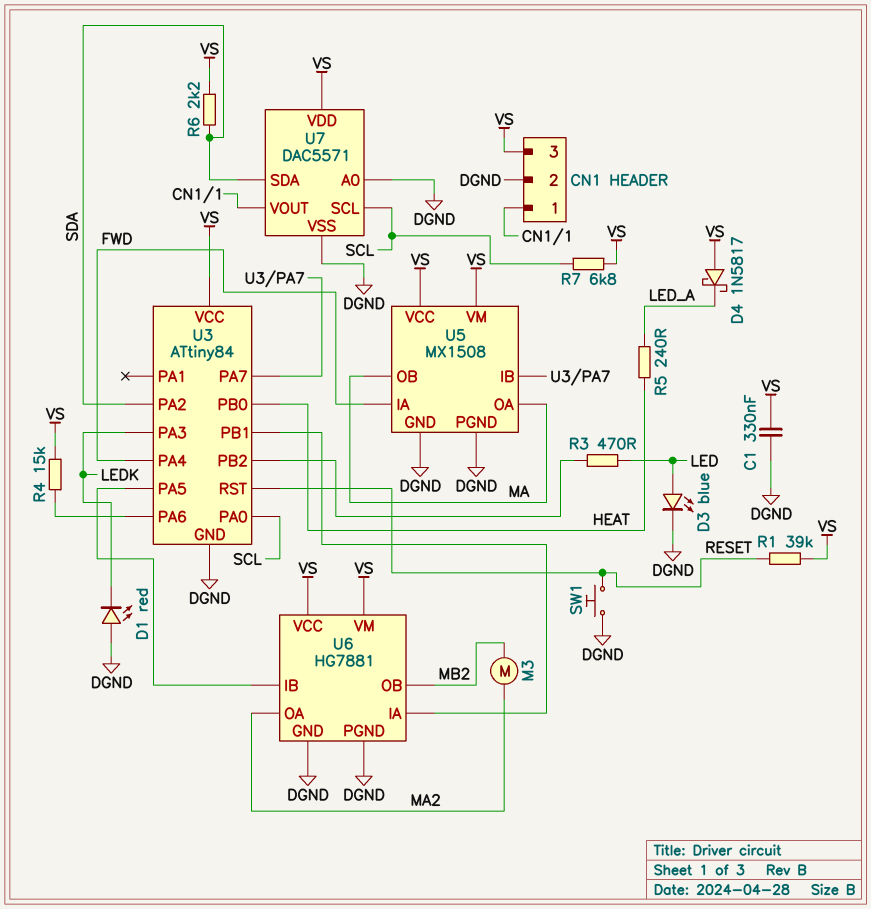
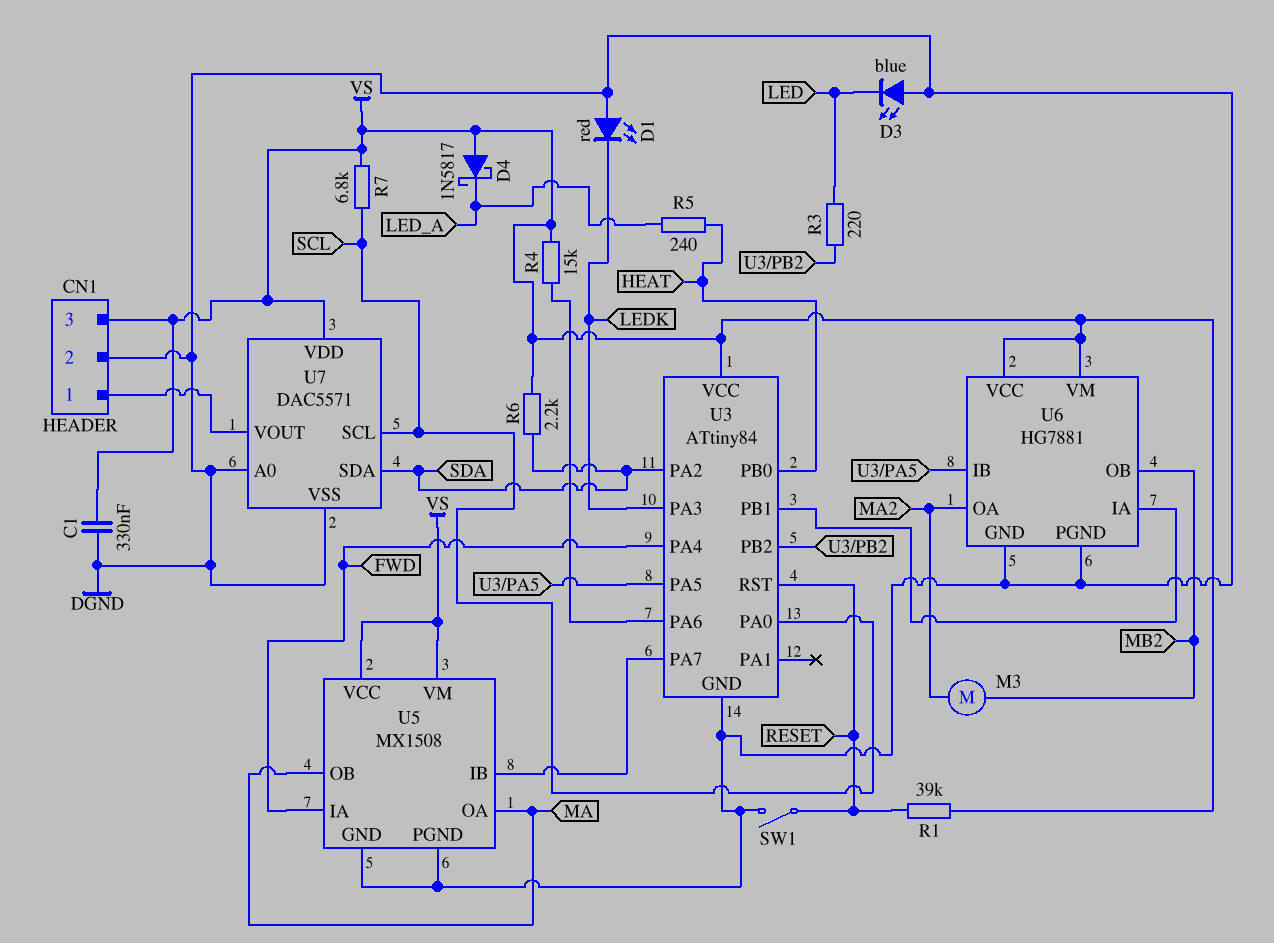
D3: LED blue (A LED, K DGND) -> LED blue (A DGND, K LED)
R3: 470 (LED, U3/PB2) -> 220 (LED, U3/PB2)
SW1: button (DGND, RESET) -> switch (DGND, RESET)

